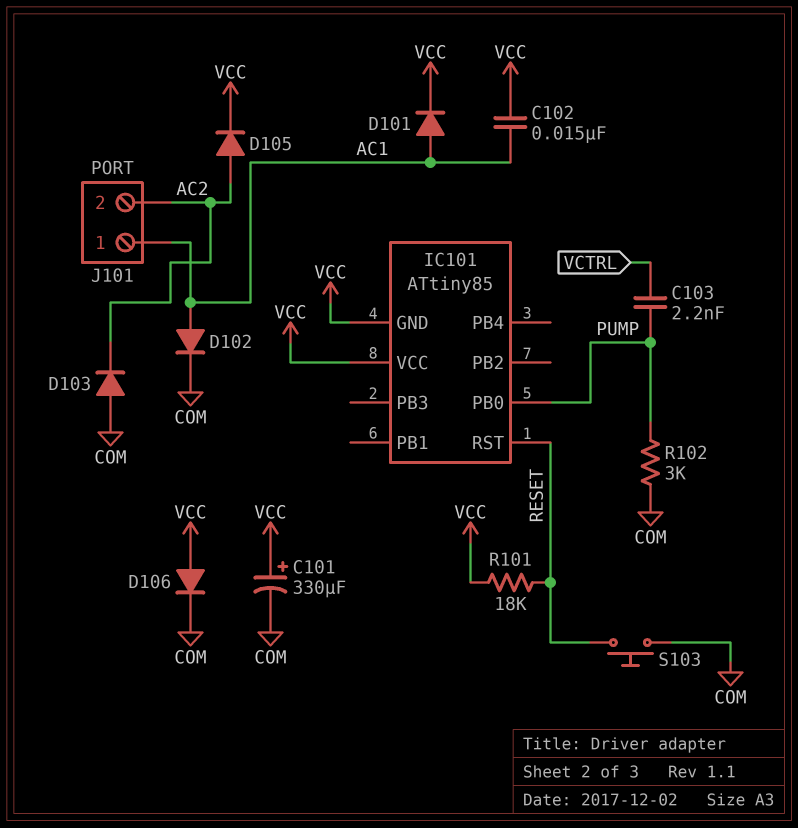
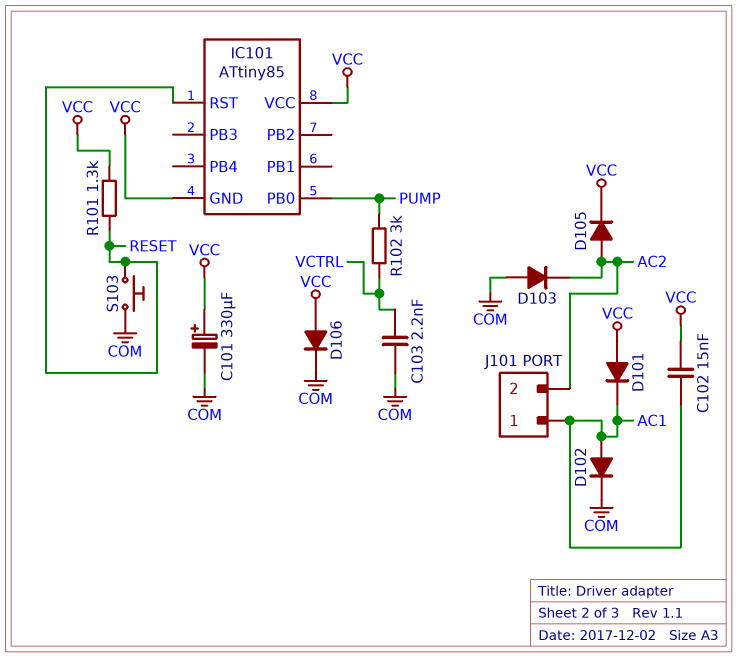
C103: 2.2nF (PUMP, VCTRL) -> 2.2nF (COM, VCTRL)
D101: diode (A AC1, K VCC) -> diode (A VCC, K AC1)
R101: 18k (RESET, VCC) -> 1.3k (RESET, VCC)
R102: 3k (COM, PUMP) -> 3k (PUMP, VCTRL)

